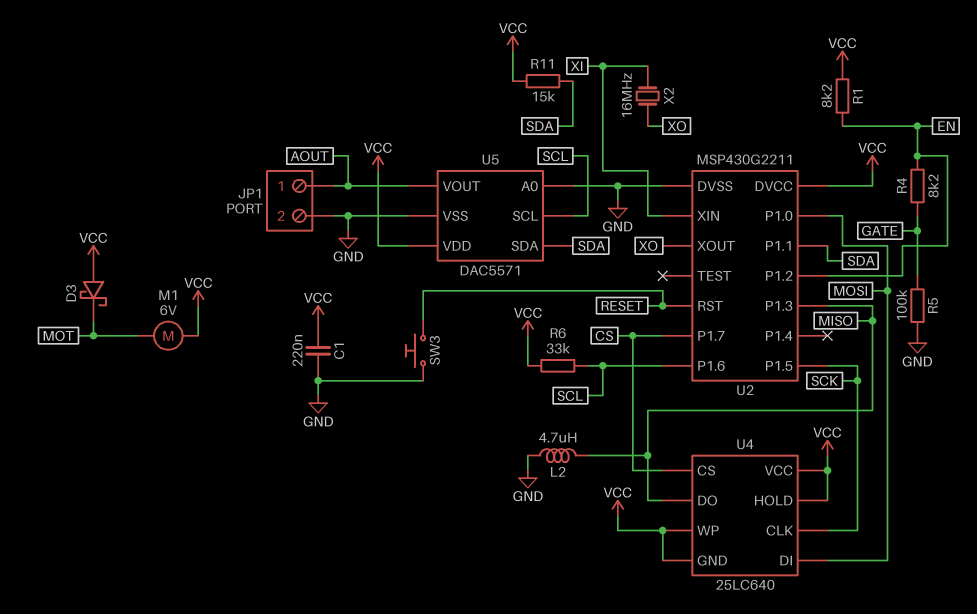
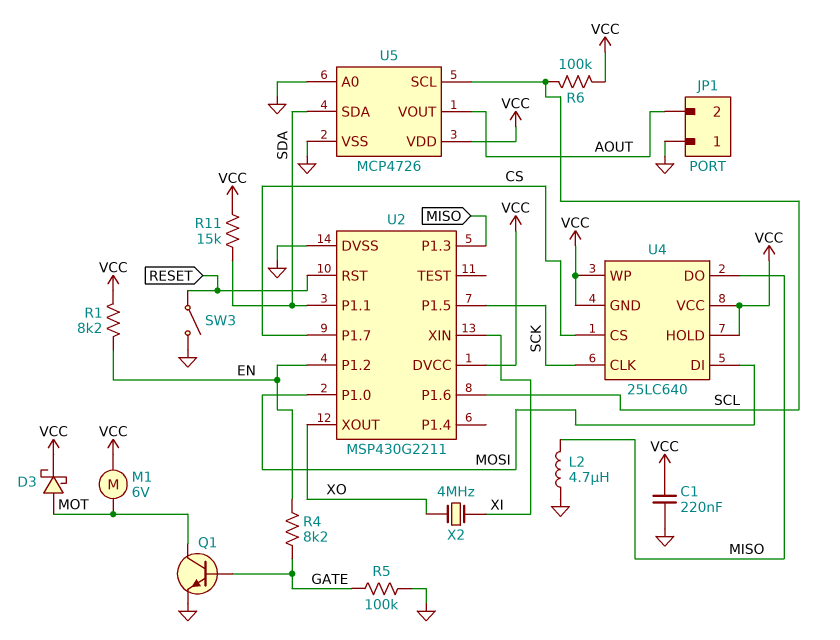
D3: schottky (A VCC, K MOT) -> schottky (A MOT, K VCC)
JP1 pin 1: AOUT -> GND
JP1 pin 2: GND -> AOUT
Q1: none -> NPN (B GATE, C MOT, E GND)
R6: 33k (SCL, VCC) -> 100k (SCL, VCC)
SW3: button (GND, RESET) -> switch (GND, RESET)
U5: DAC5571 -> MCP4726
X2: 16MHz (XI, XO) -> 4MHz (XI, XO)

